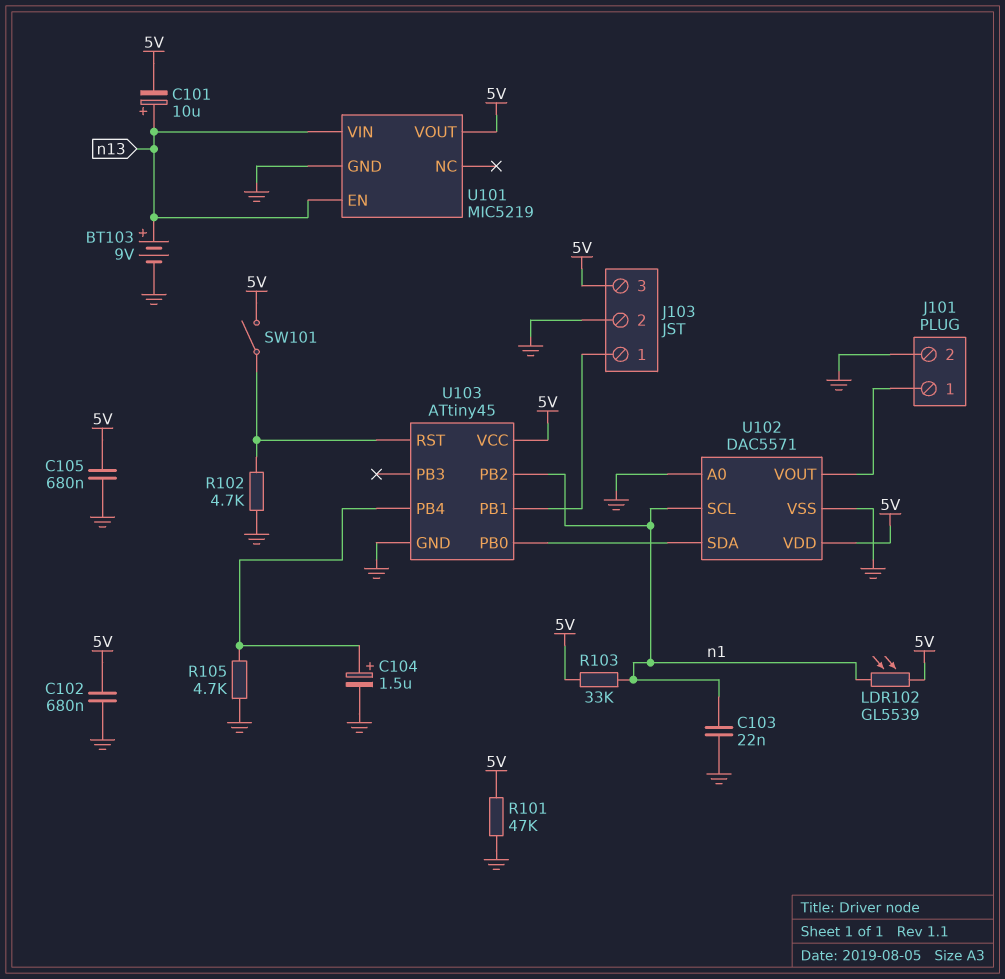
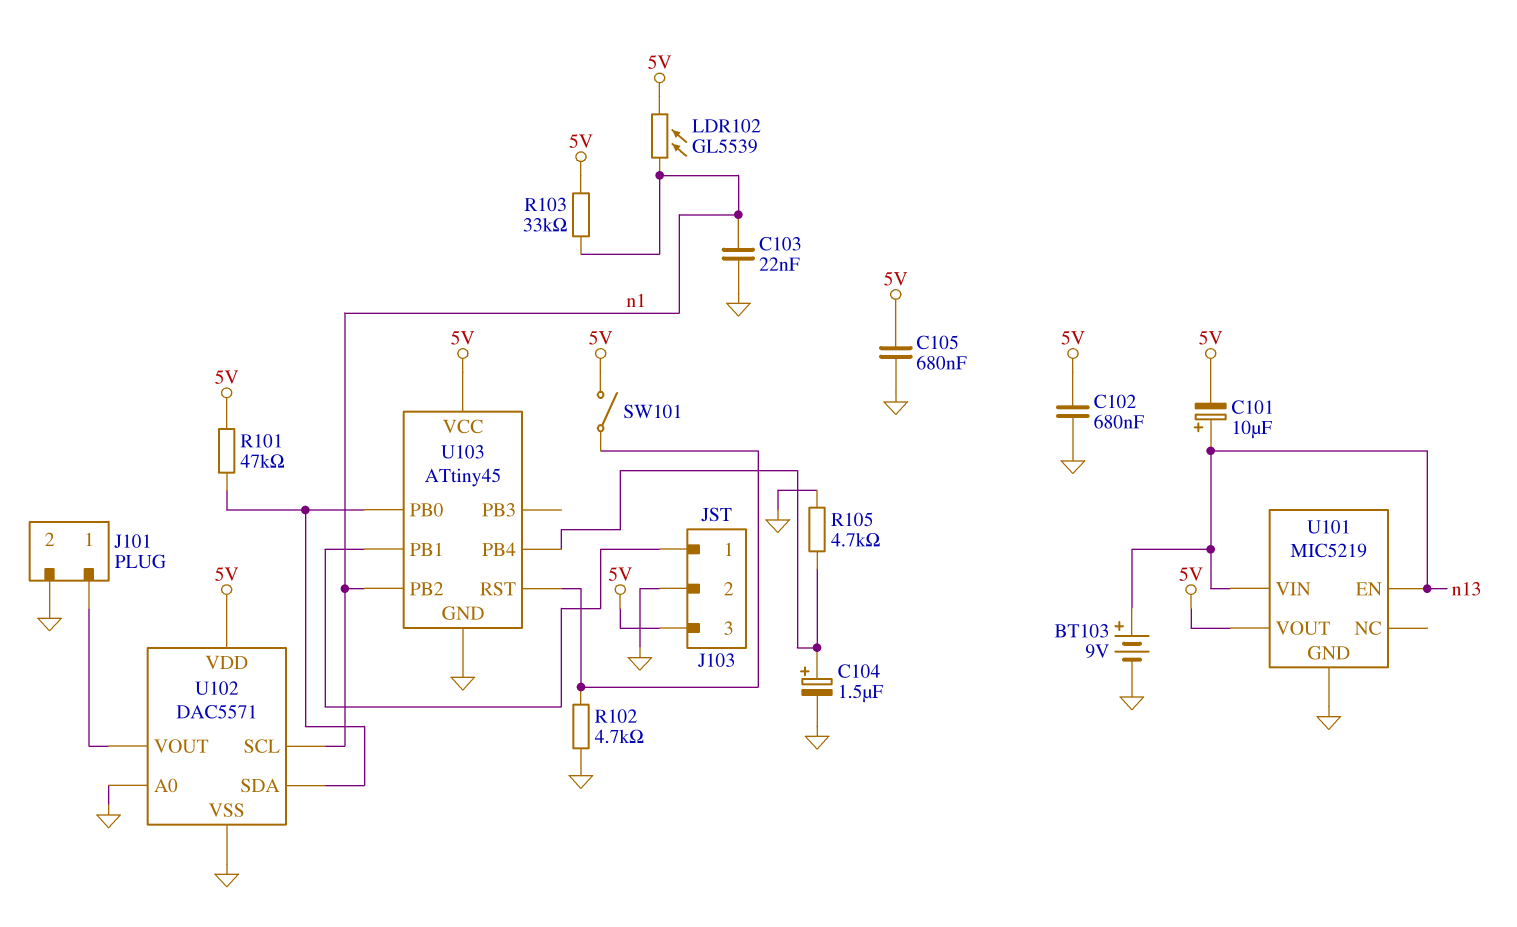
R101: 47k (5V, GND) -> 47k (5V, U102/SDA)

